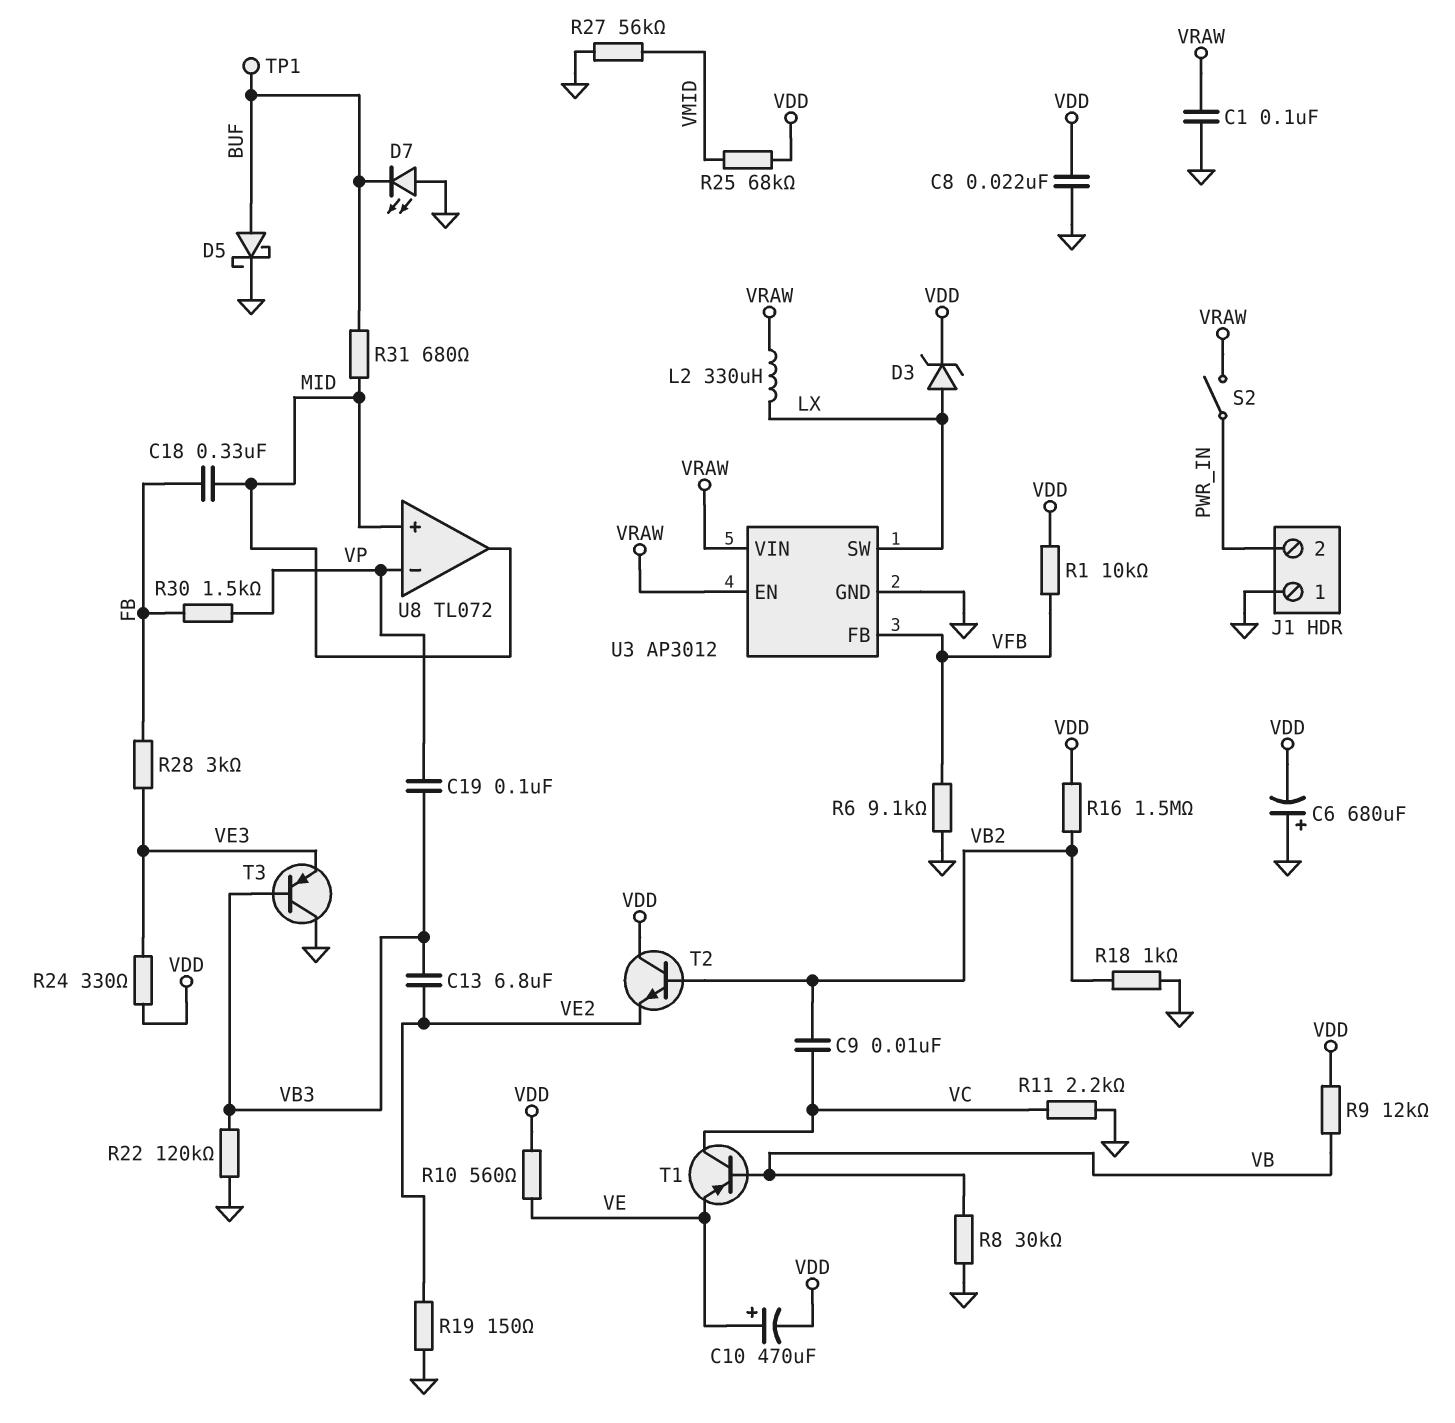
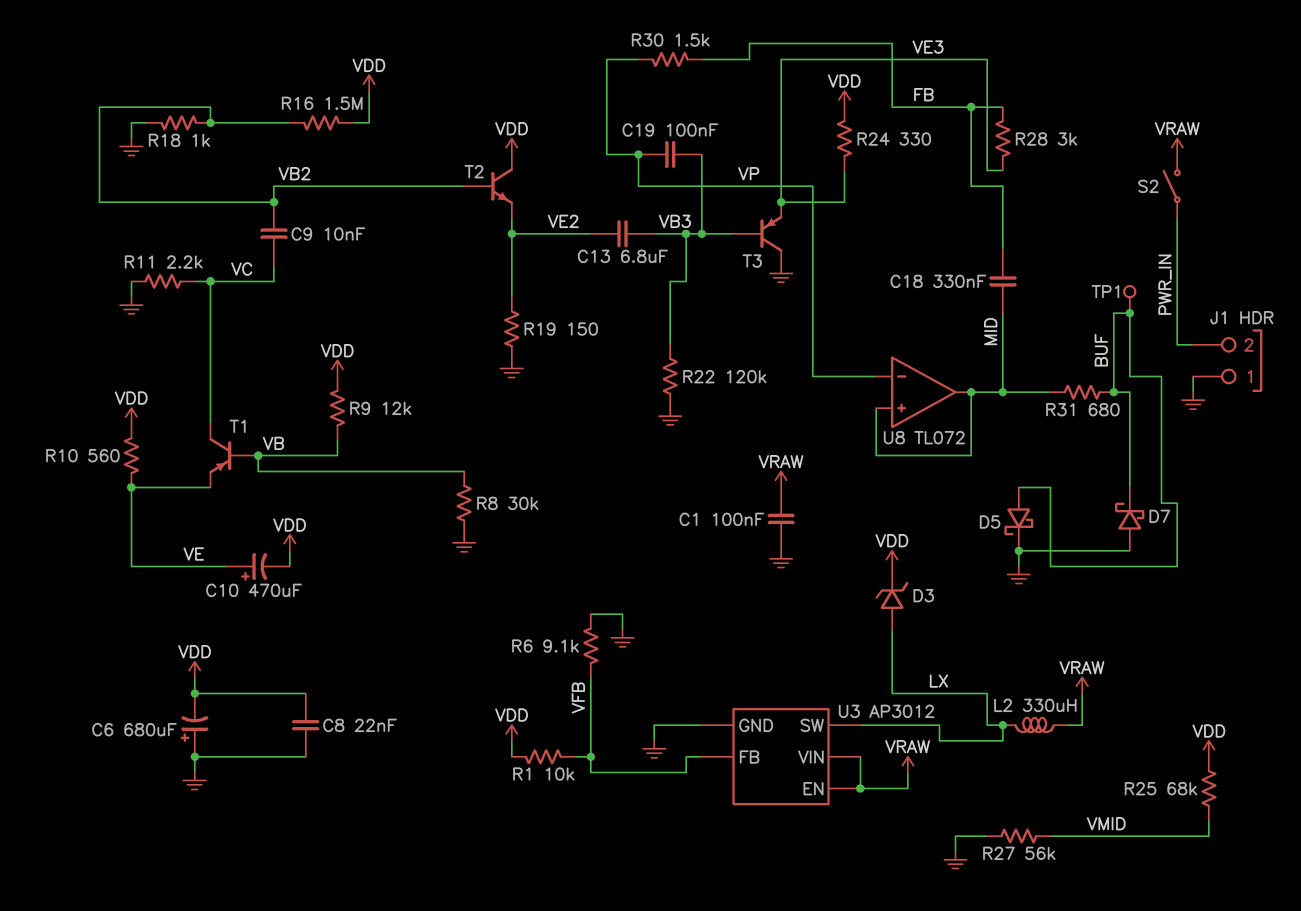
D7: LED (A GND, K BUF) -> schottky (A GND, K BUF)

